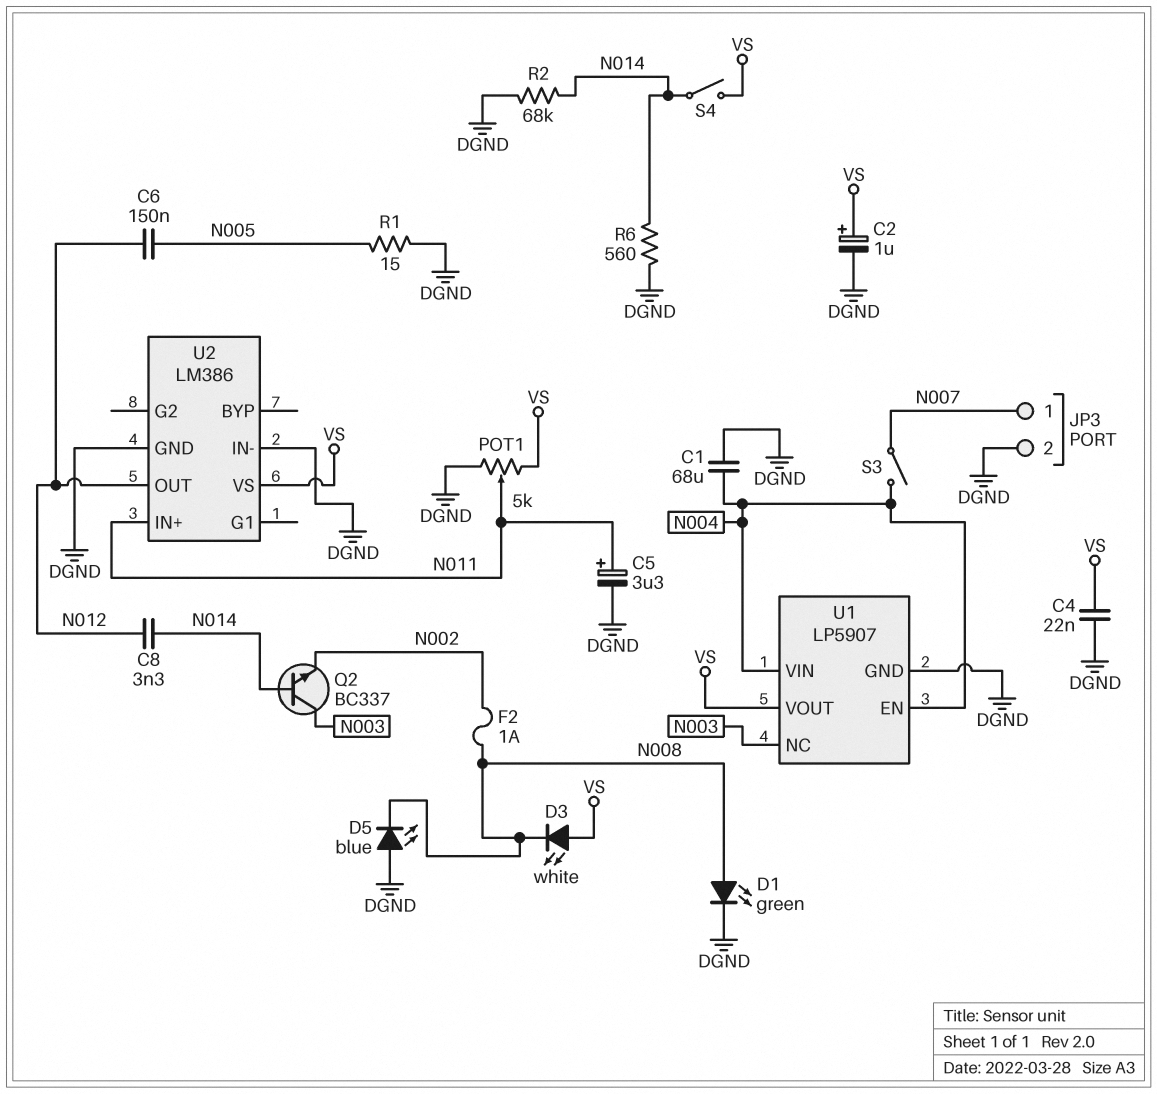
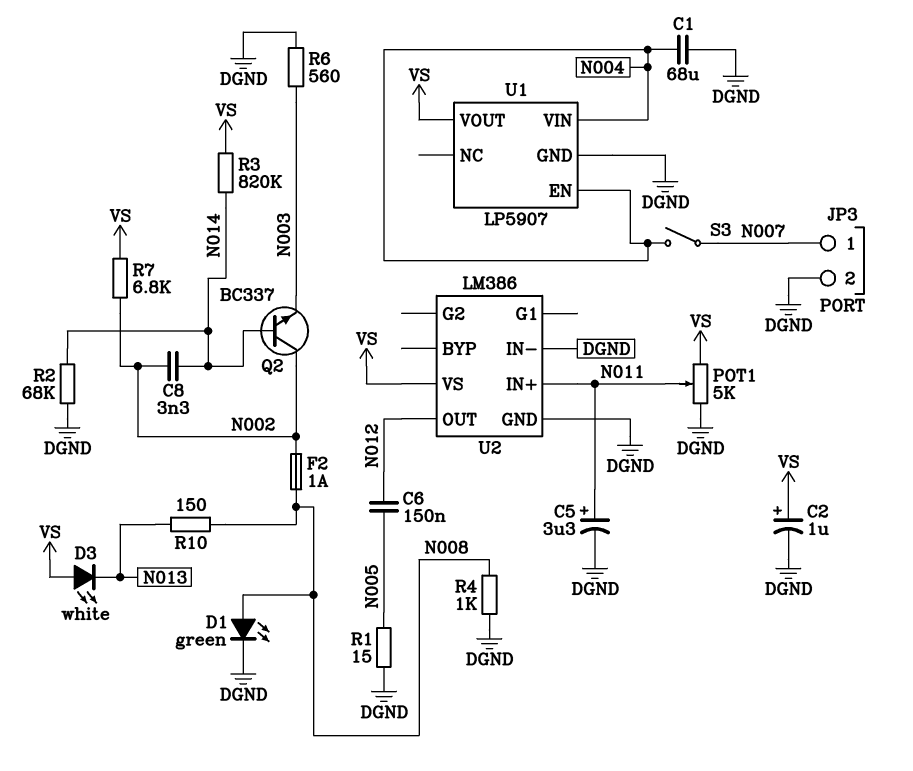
C4: 22nF (DGND, VS) -> none
C8: 3.3nF (N012, N014) -> 3.3nF (N002, N014)
D3: LED white (A VS, K N008) -> LED white (A VS, K N013)
D5: LED blue (A DGND, K N008) -> none
Q2: NPN BC337 (B N014, C N003, E N002) -> NPN BC337 (B N014, C N002, E N003)
R3: none -> 820k (N014, VS)
R4: none -> 1k (DGND, N008)
R6: 560 (DGND, N014) -> 560 (DGND, N003)
R7: none -> 6.8k (N002, VS)
R10: none -> 150 (N008, N013)
S4: switch (N014, VS) -> none
U1 pin NC: N003 -> none

